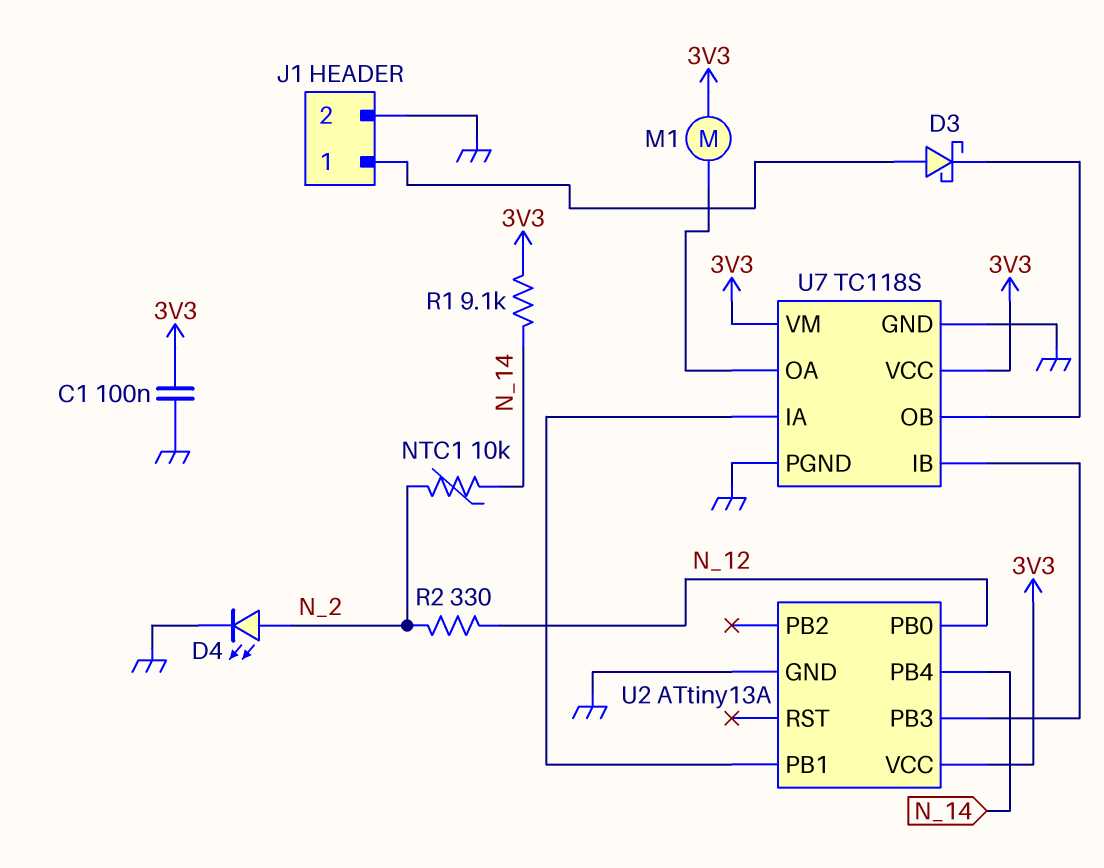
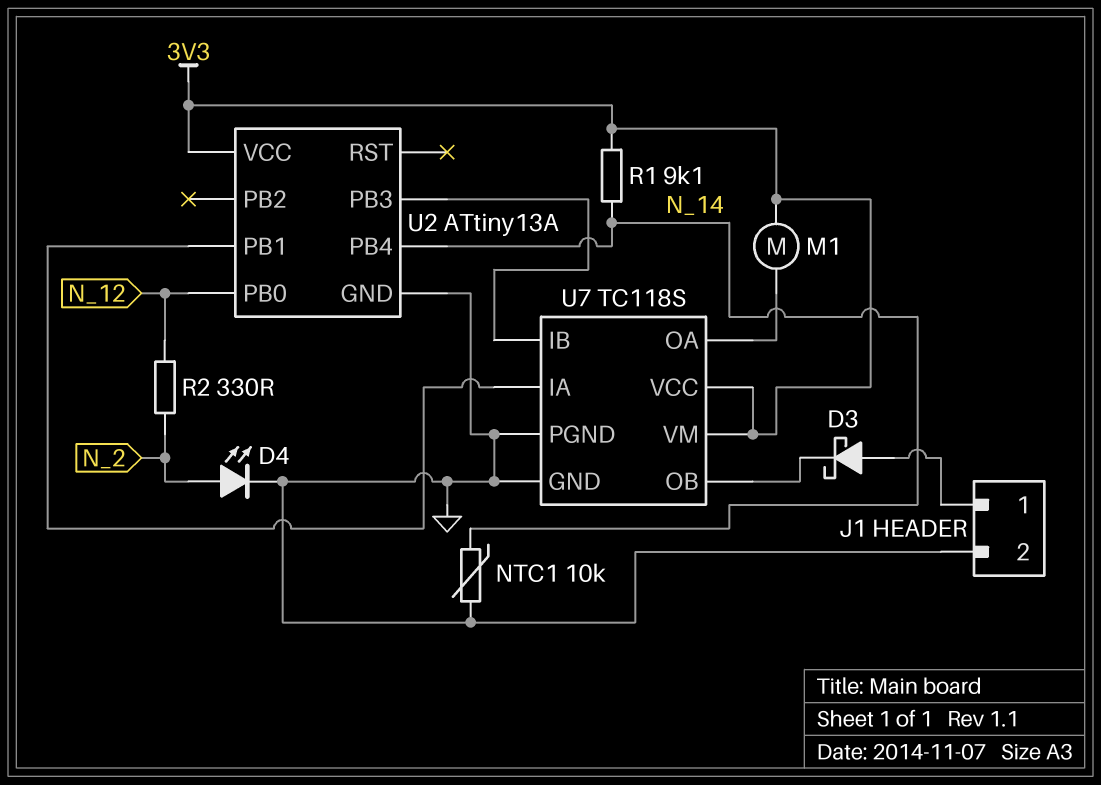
C1: 100nF (3V3, GND) -> none
NTC1: 10k (N_2, N_14) -> 10k (GND, N_14)

